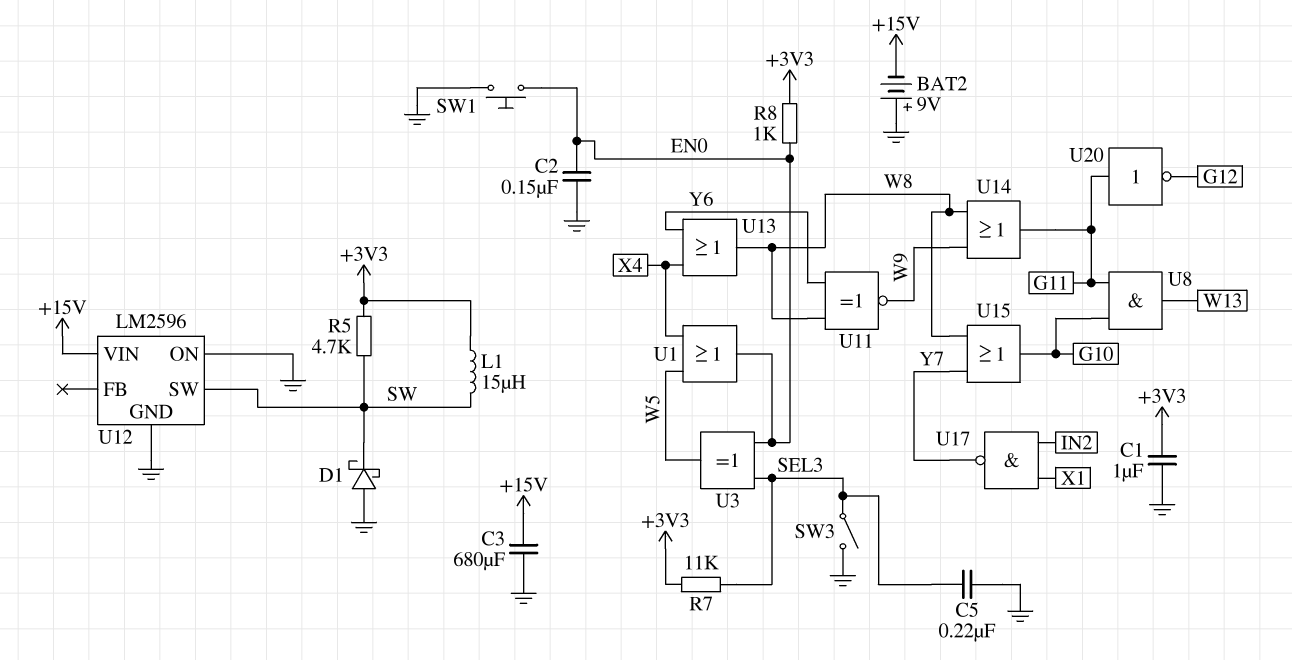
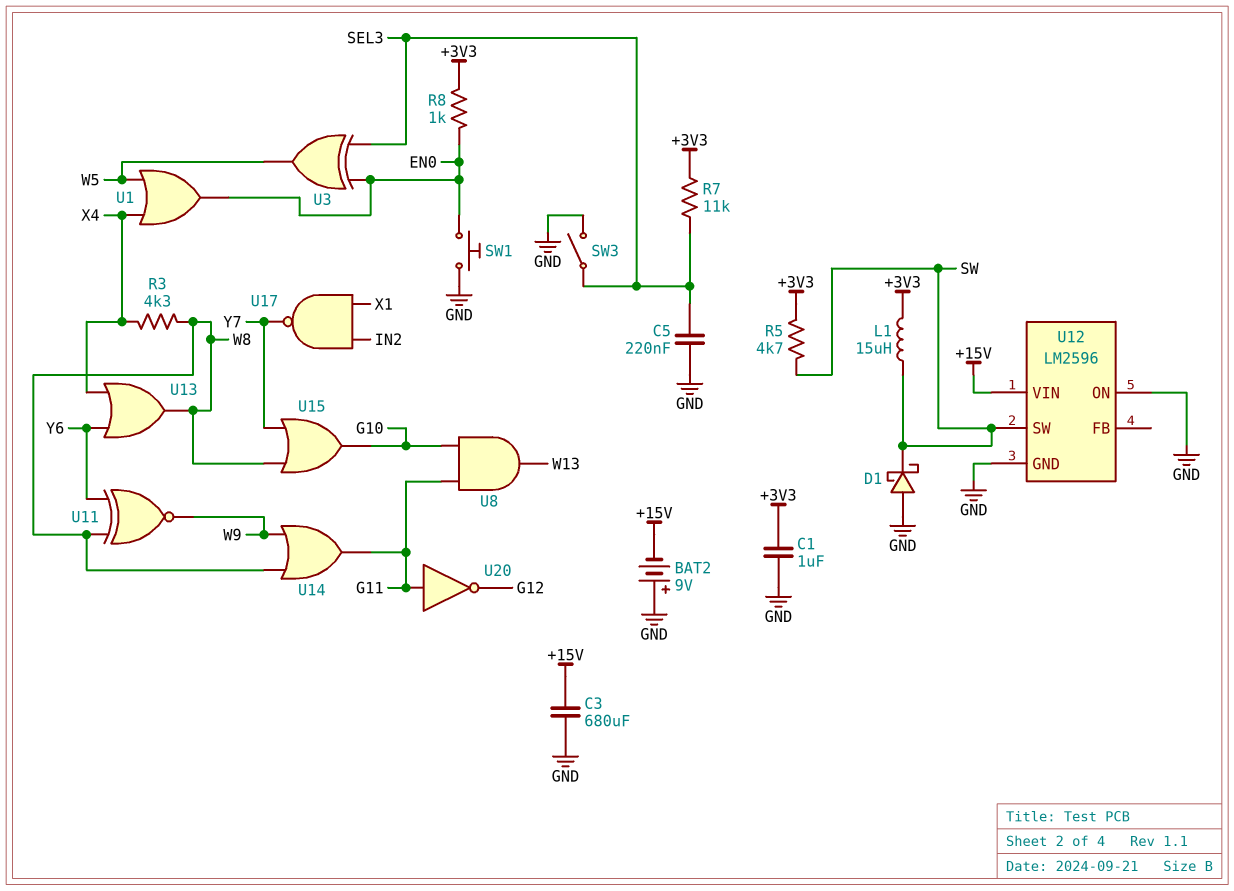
C2: 150nF (EN0, GND) -> none
R3: none -> 4.3k (W8, X4)

